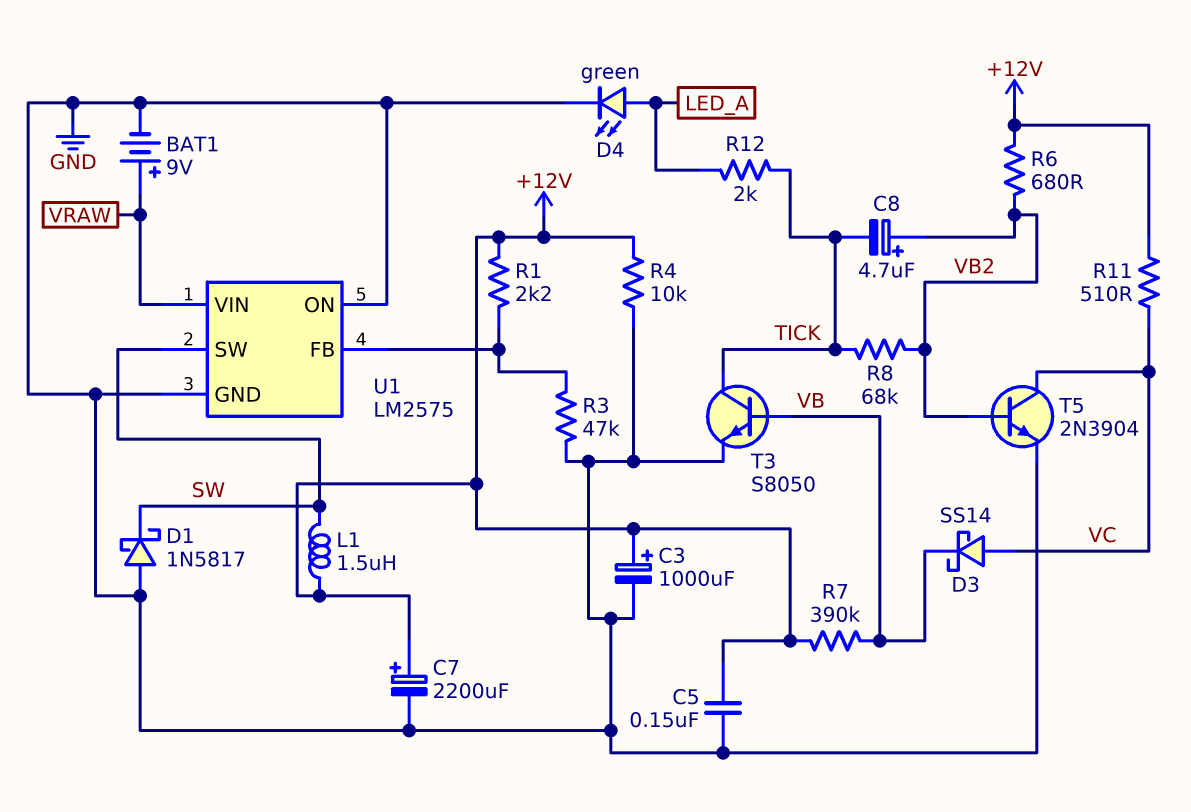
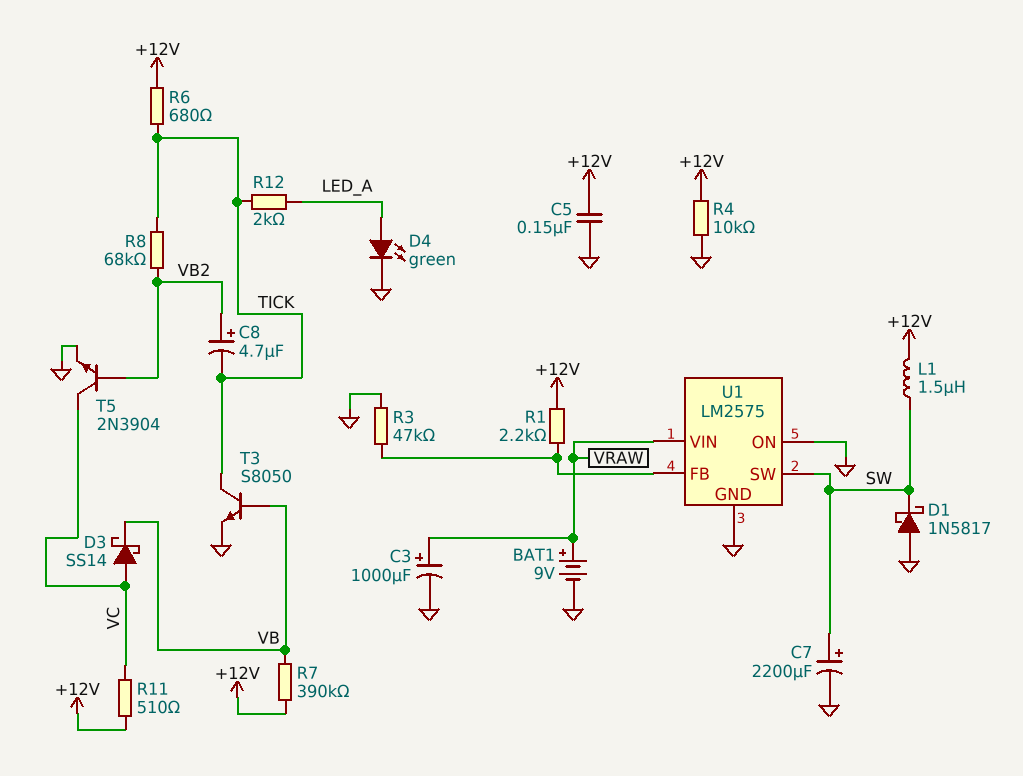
C3: 1000uF (plus +12V, minus GND) -> 1000uF (plus VRAW, minus GND)
C7: 2200uF (plus +12V, minus GND) -> 2200uF (plus SW, minus GND)
R6: 680 (+12V, VB2) -> 680 (+12V, TICK)

